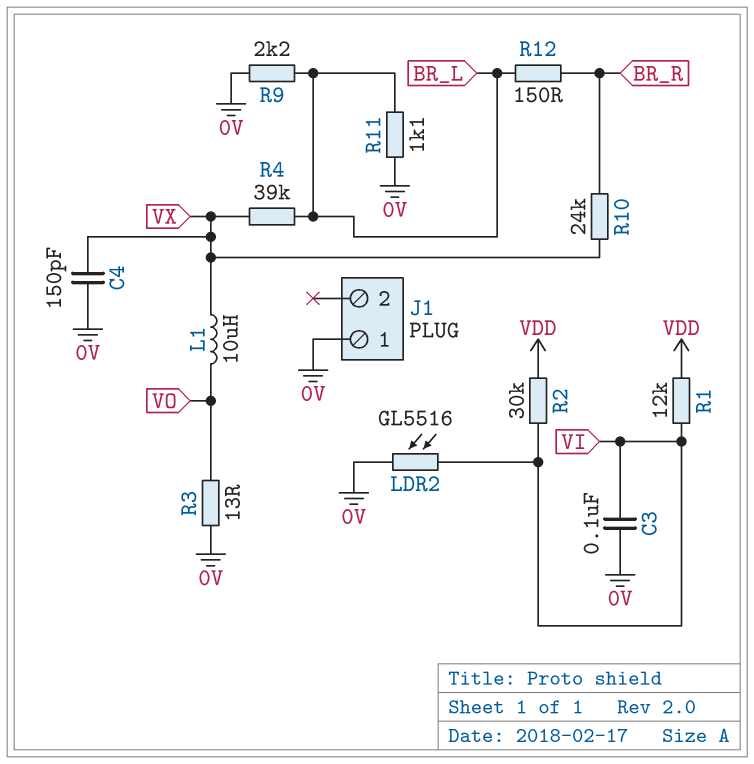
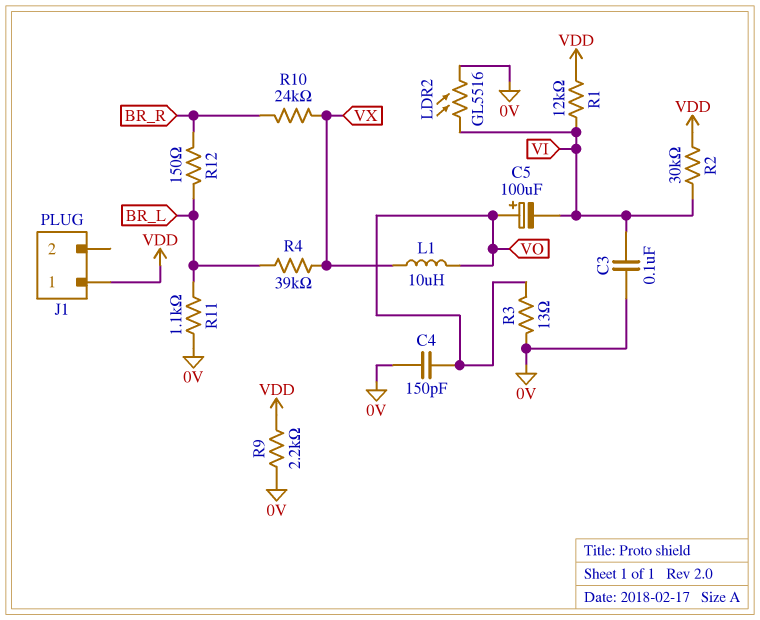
C4: 150pF (0V, VX) -> 150pF (0V, VO)
C5: none -> 100uF (plus VO, minus VI)
J1 pin 1: 0V -> VDD
R9: 2.2k (0V, BR_L) -> 2.2k (0V, VDD)

